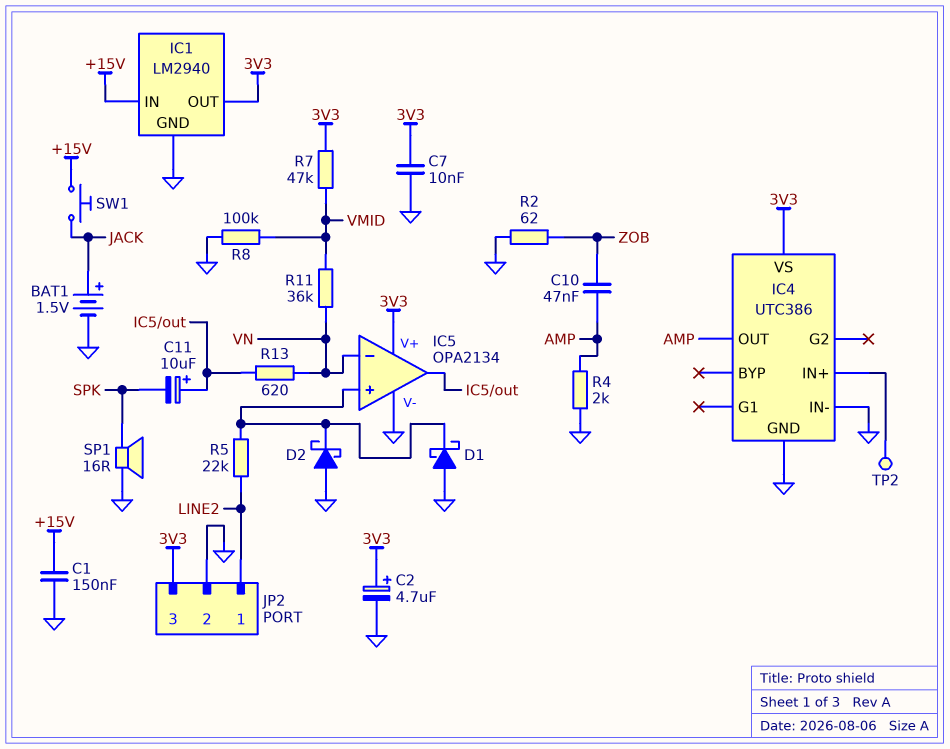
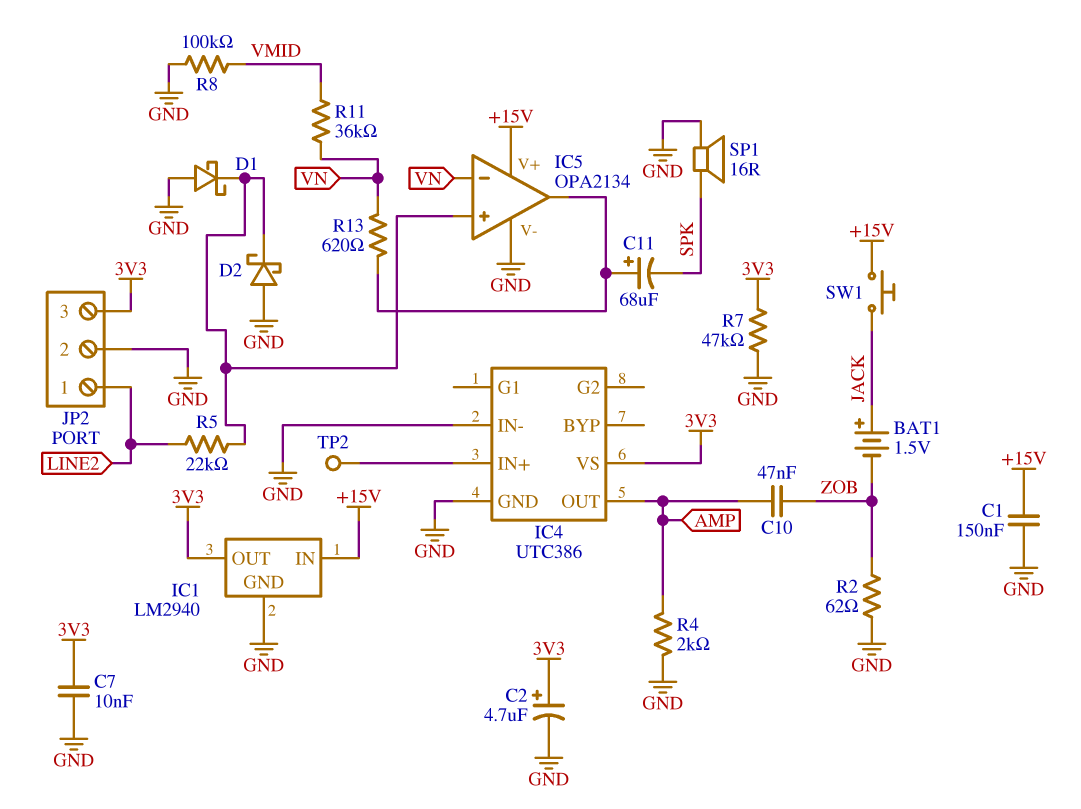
BAT1: 1.5V (plus JACK, minus GND) -> 1.5V (plus JACK, minus ZOB)
C11: 10uF (plus IC5/out, minus SPK) -> 68uF (plus IC5/out, minus SPK)
IC5 pin V+: 3V3 -> +15V
R7: 47k (3V3, VMID) -> 47k (3V3, GND)

